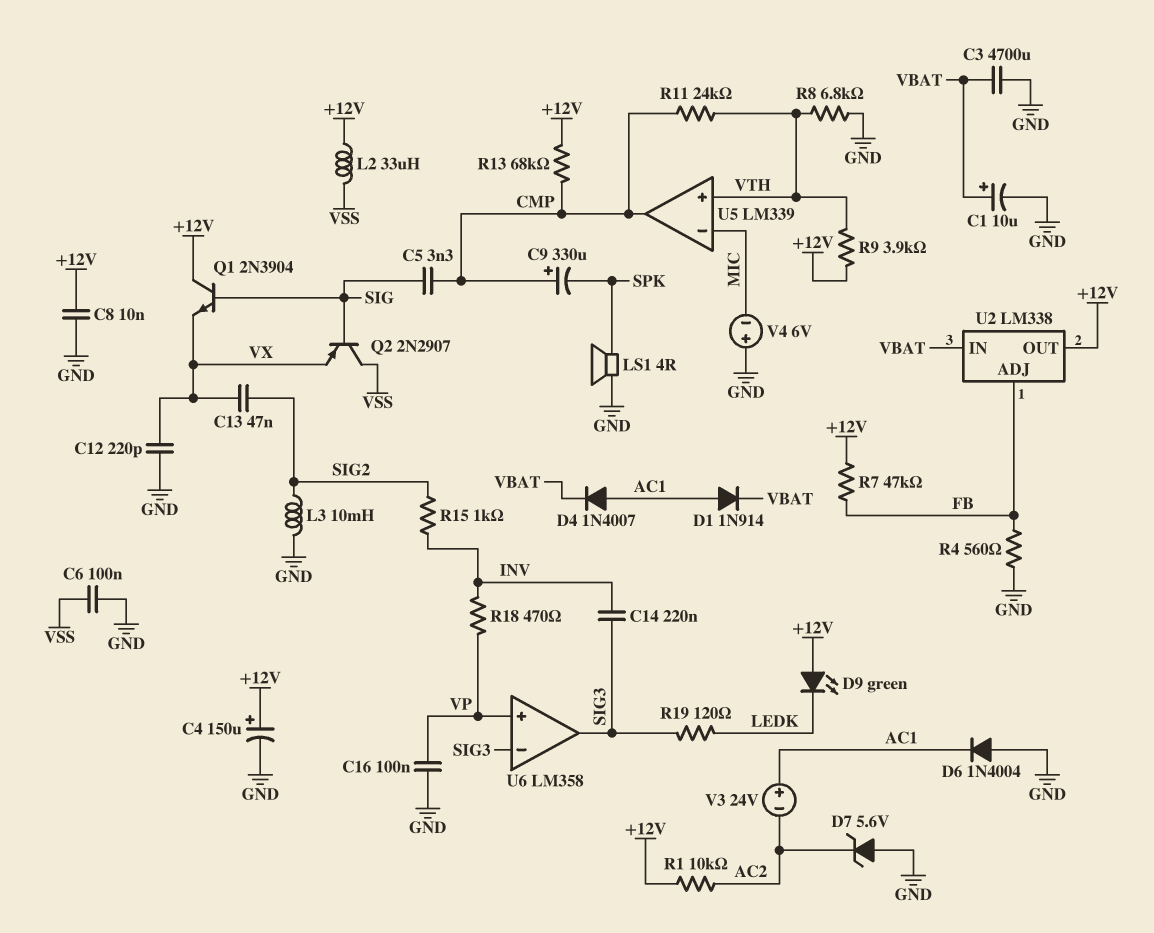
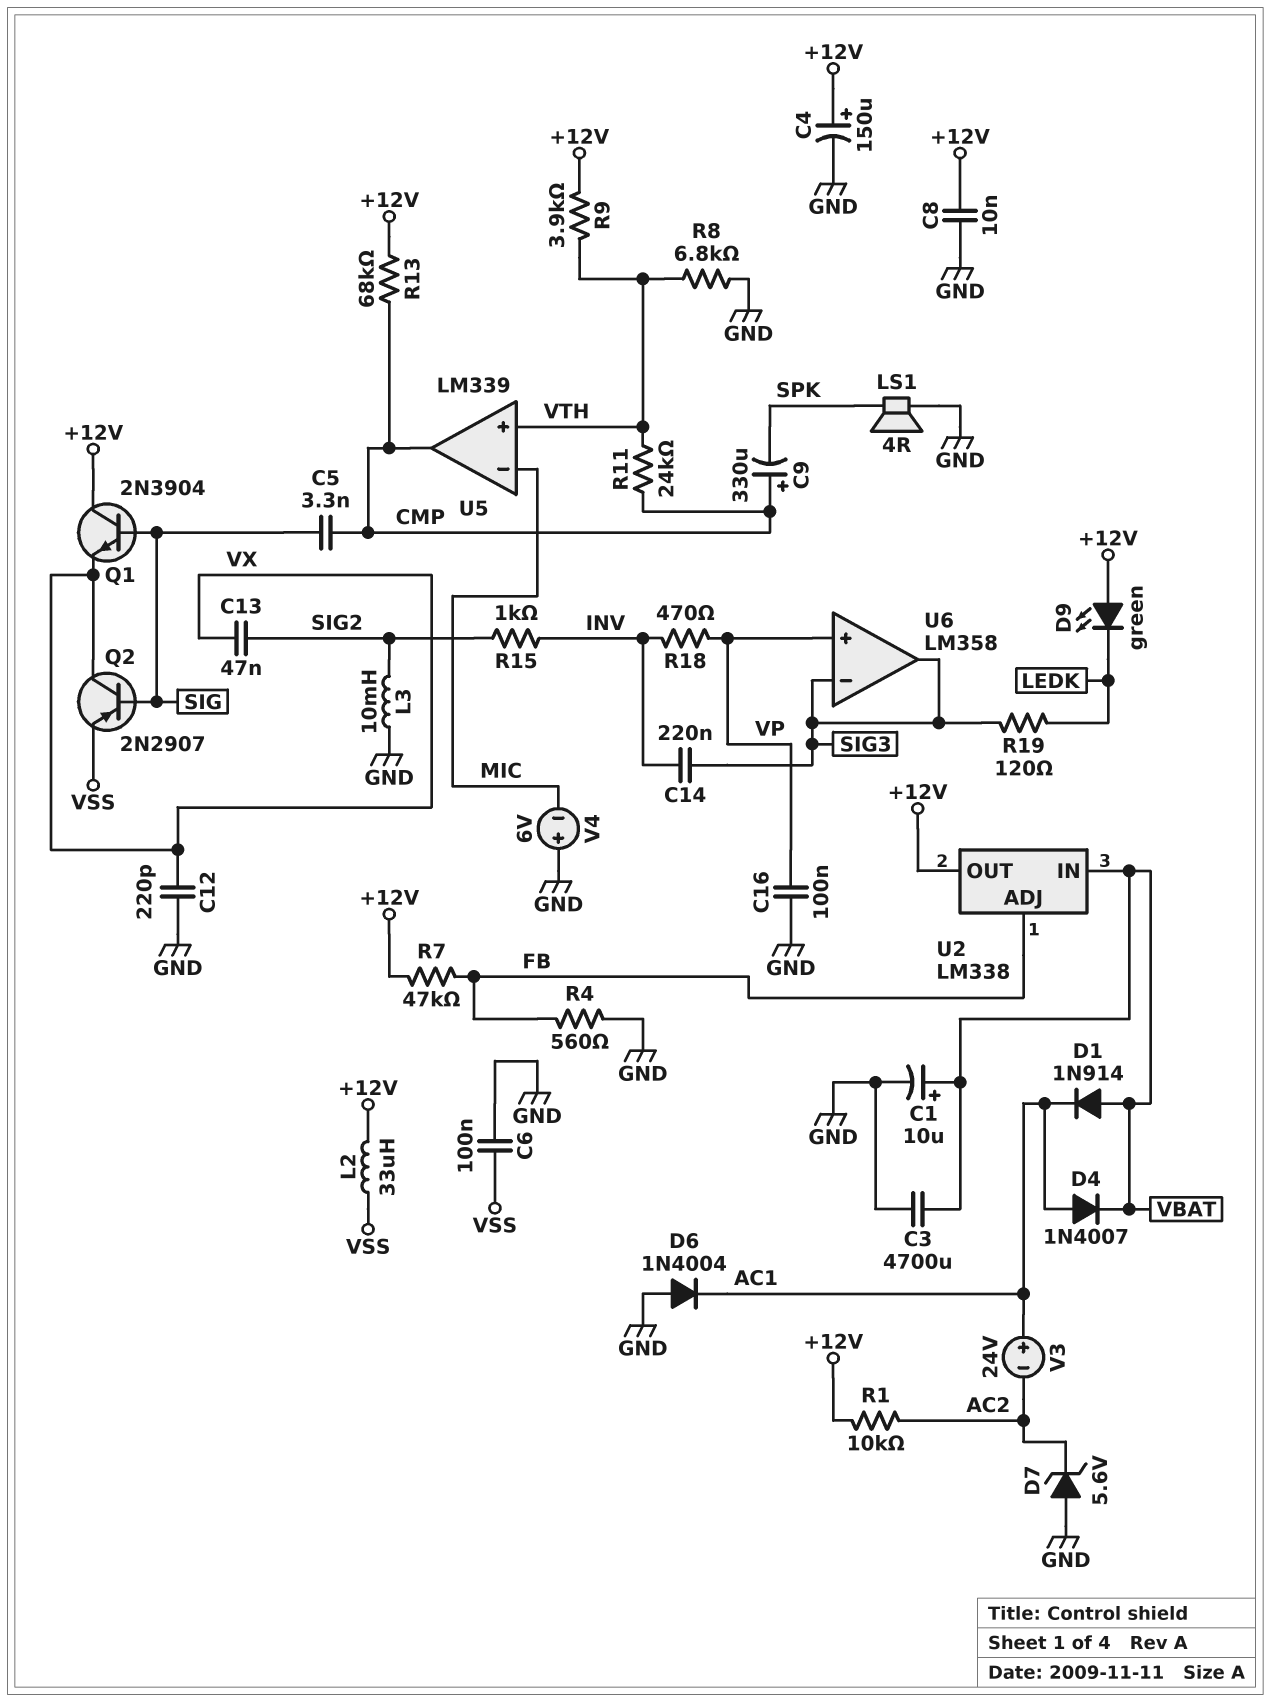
D1: diode 1N914 (A AC1, K VBAT) -> diode 1N914 (A VBAT, K AC1)
Q2: PNP 2N2907 (B SIG, C VSS, E VX) -> PNP 2N2907 (B SIG, C VX, E VSS)

